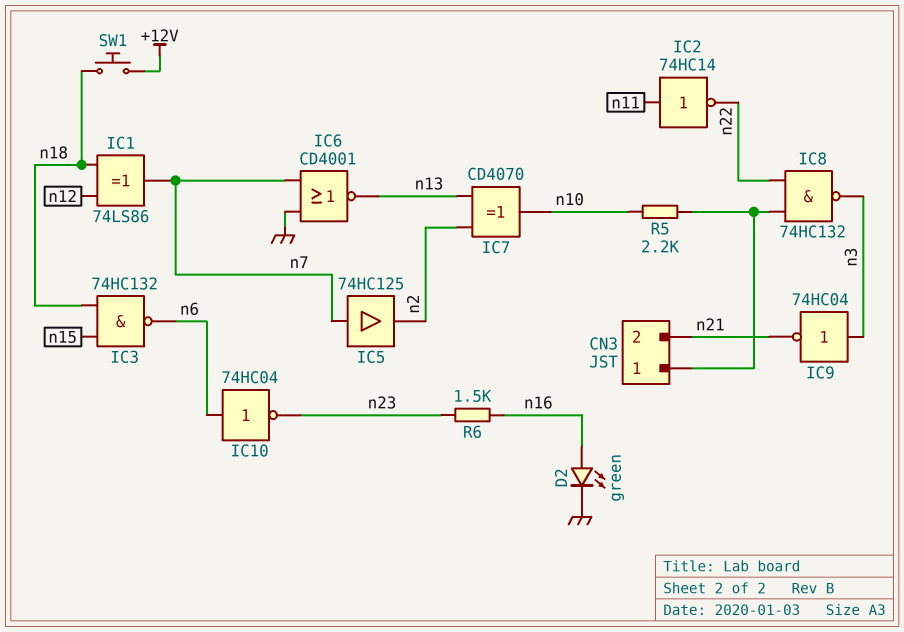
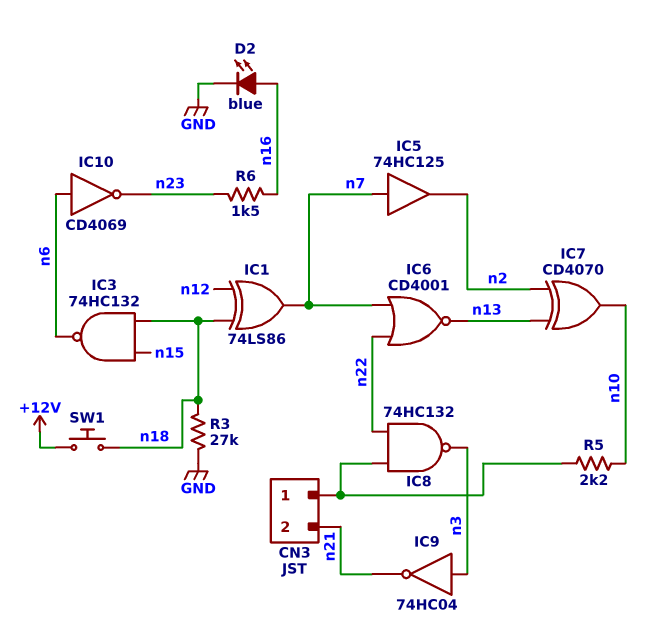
D2: LED green (A n16, K GND) -> LED blue (A n16, K GND)
IC2: NOT 74HC14 (in n11, out n22) -> none
IC6: NOR CD4001 (in GND, in n7, out n13) -> NOR CD4001 (in n7, in n22, out n13)
IC10: NOT 74HC04 (in n6, out n23) -> NOT CD4069 (in n6, out n23)
R3: none -> 27k (GND, n18)

